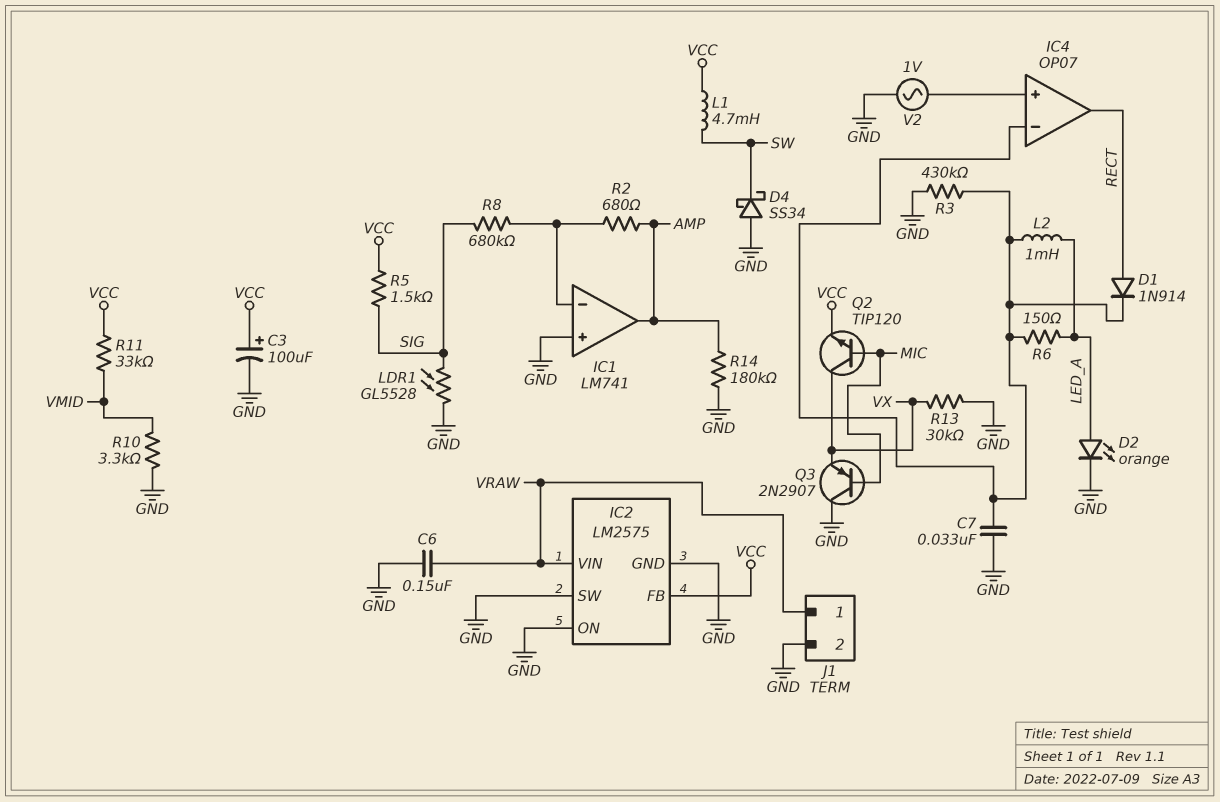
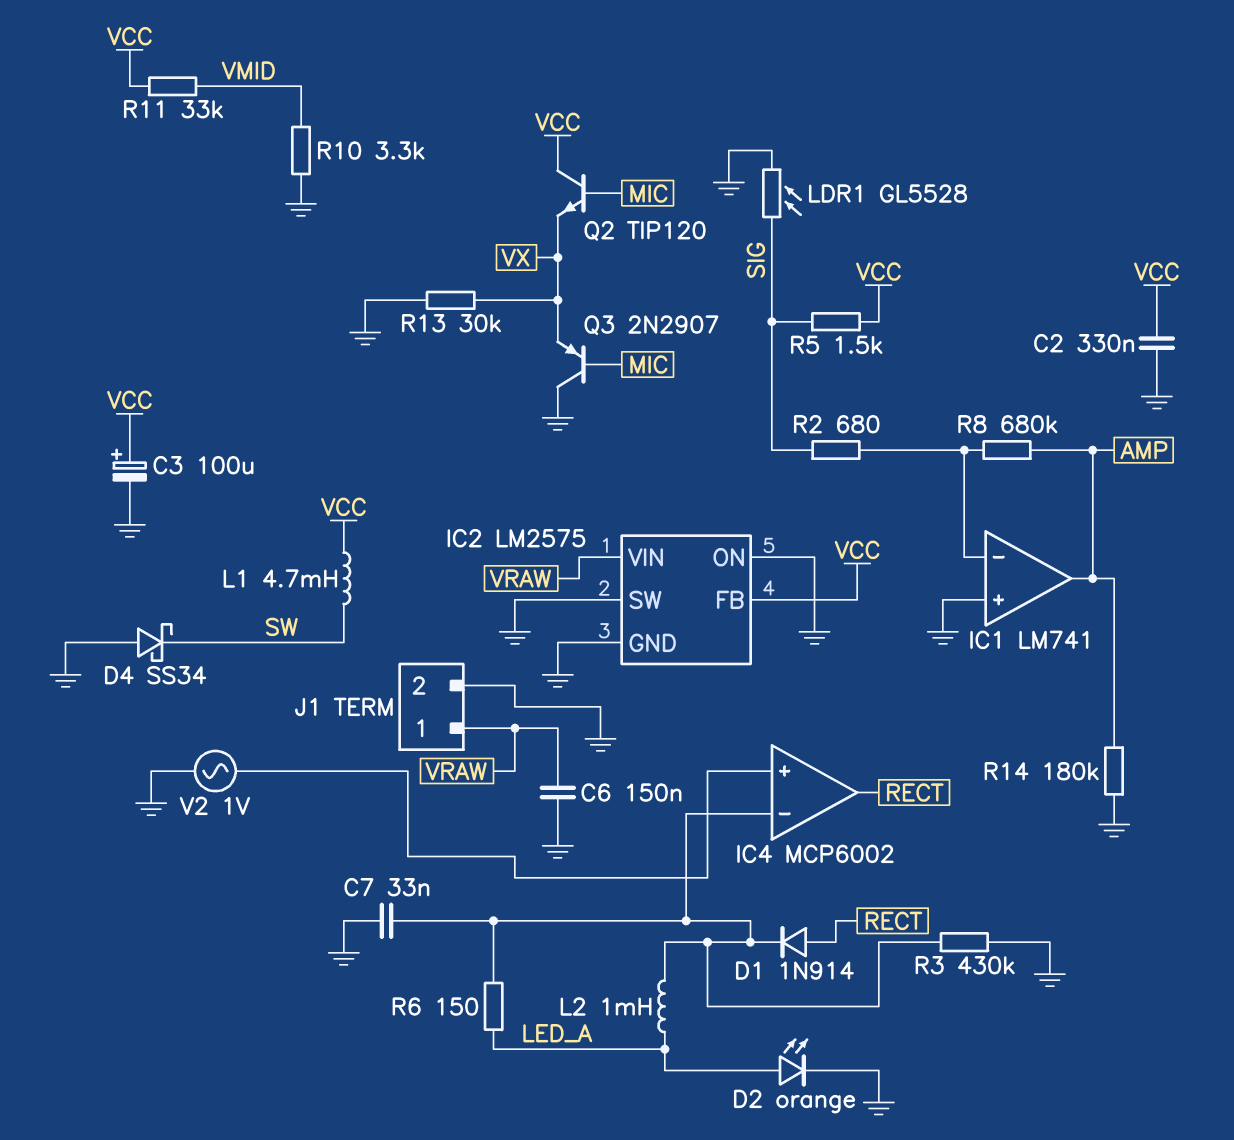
C2: none -> 330nF (GND, VCC)
IC4: OP07 -> MCP6002
Q2: NPN TIP120 (B MIC, C VX, E VCC) -> NPN TIP120 (B MIC, C VCC, E VX)
R2: 680 (AMP, IC1/in-) -> 680 (IC1/in-, SIG)
R8: 680k (IC1/in-, SIG) -> 680k (AMP, IC1/in-)

